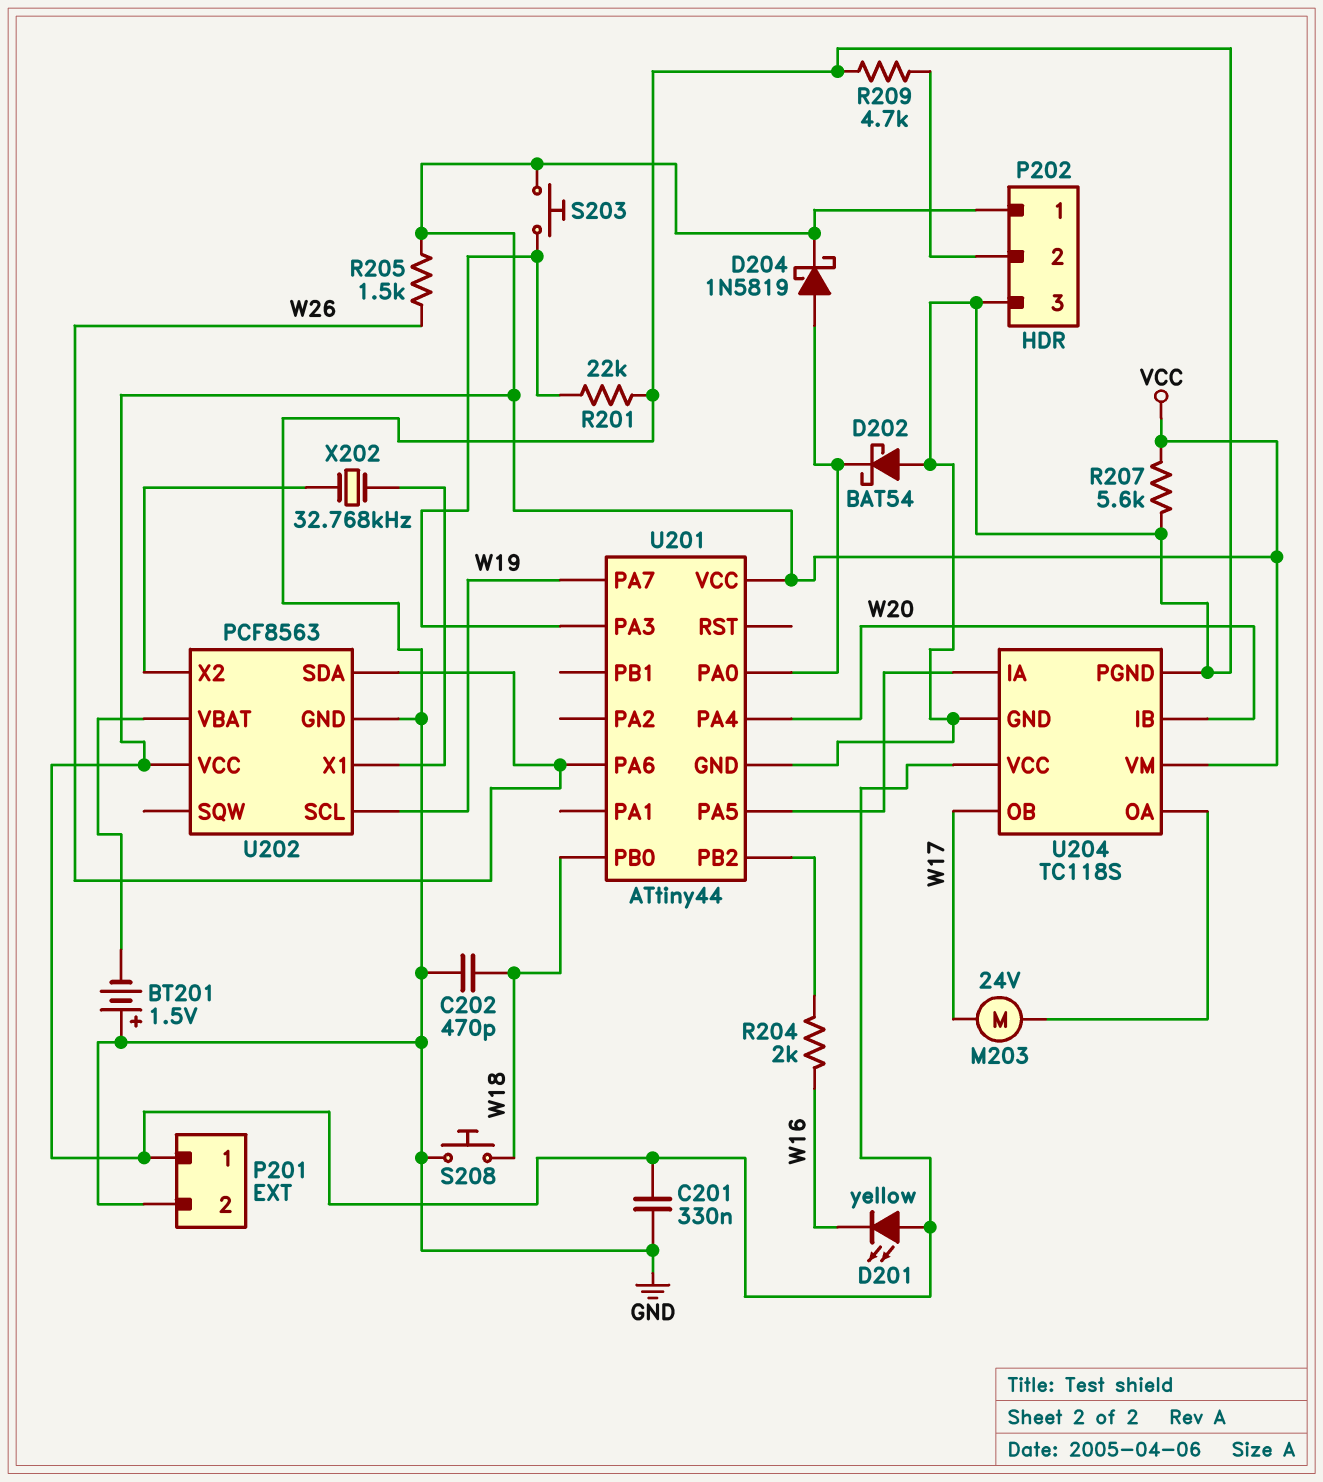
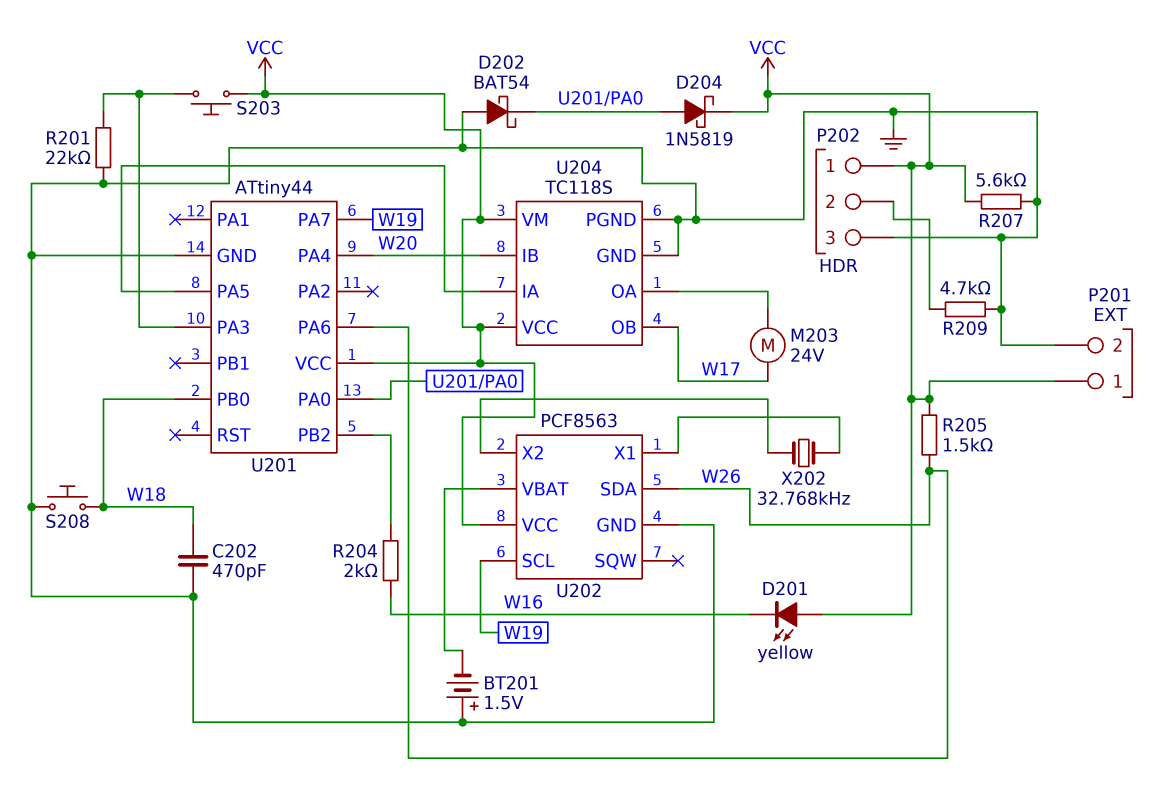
C201: 330nF (GND, VCC) -> none

